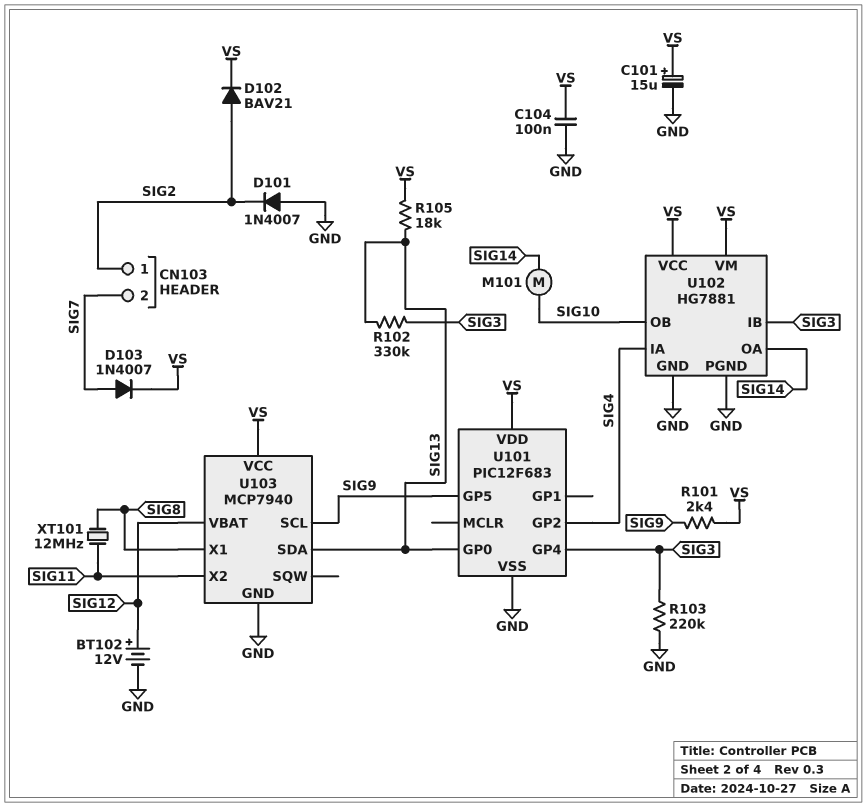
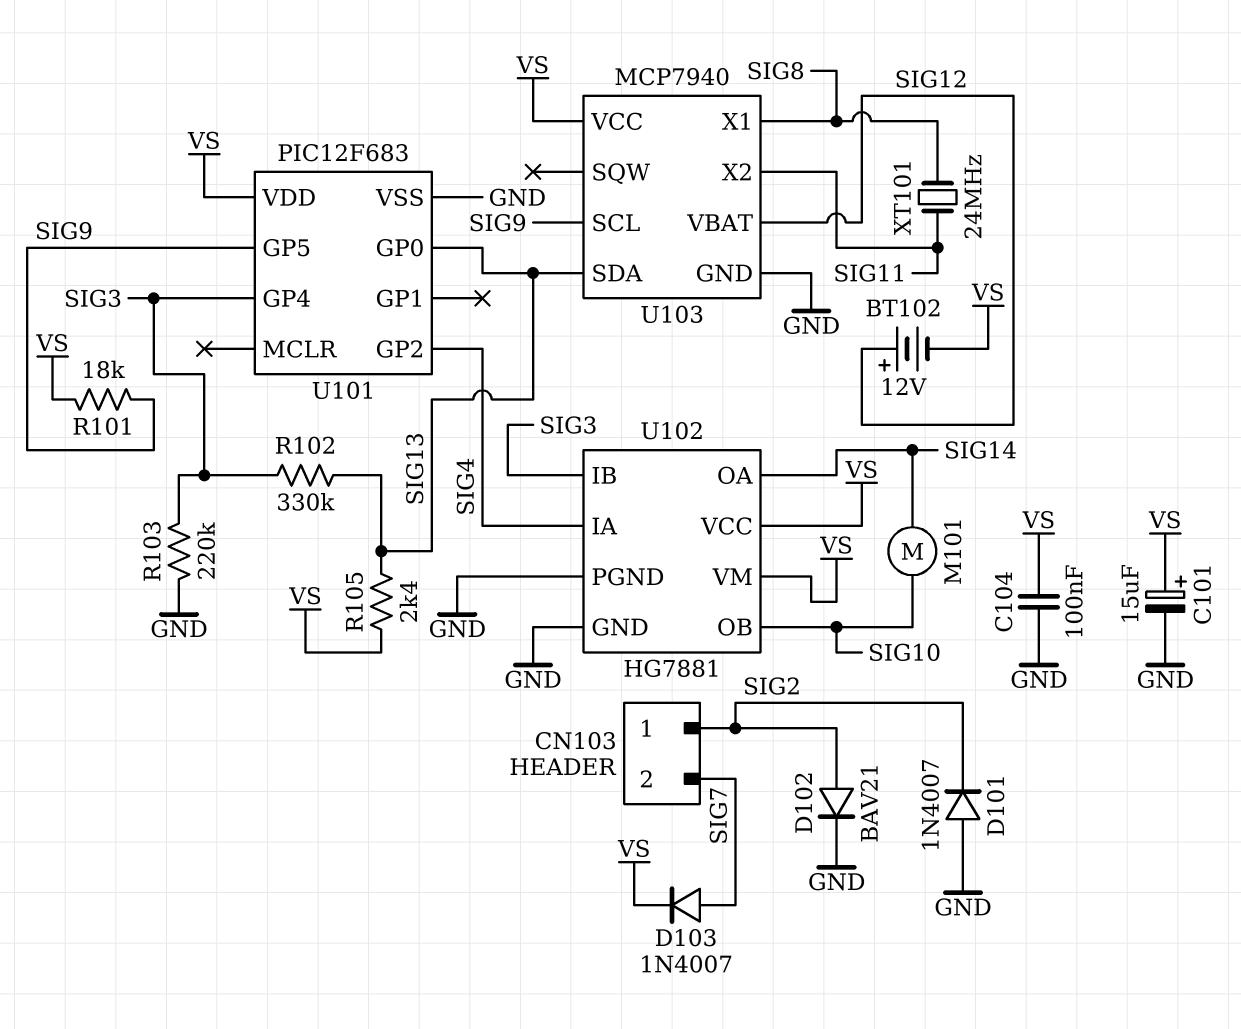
BT102: 12V (plus SIG12, minus GND) -> 12V (plus SIG12, minus VS)
D102: diode BAV21 (A SIG2, K VS) -> diode BAV21 (A SIG2, K GND)
R101: 2.4k (SIG9, VS) -> 18k (SIG9, VS)
R105: 18k (SIG13, VS) -> 2.4k (SIG13, VS)
XT101: 12MHz (SIG8, SIG11) -> 24MHz (SIG8, SIG11)

